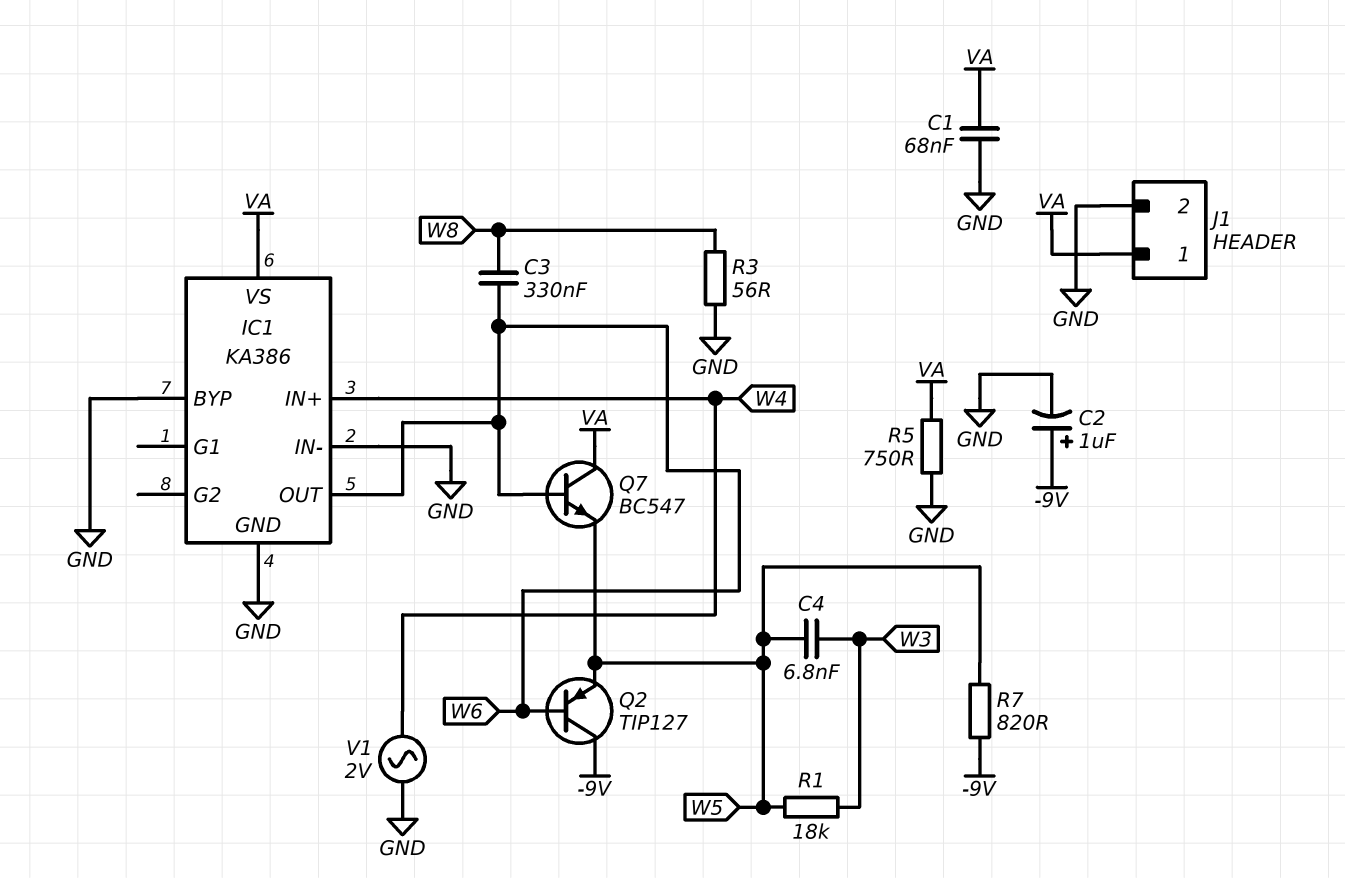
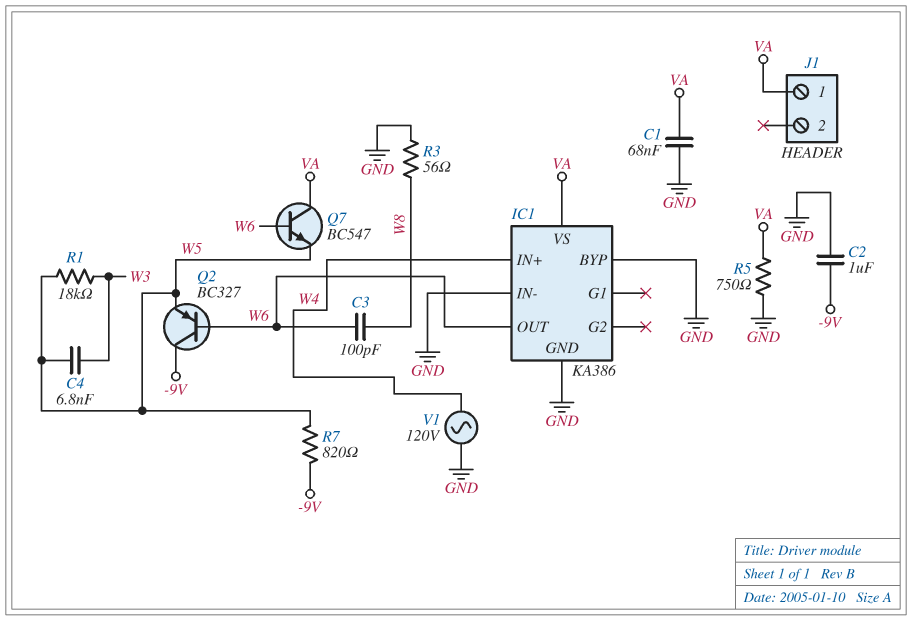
C2: 1uF (plus -9V, minus GND) -> 1uF (-9V, GND)
C3: 330nF (W6, W8) -> 100pF (W6, W8)
J1 pin 2: GND -> none
Q2: PNP TIP127 (B W6, C -9V, E W5) -> PNP BC327 (B W6, C -9V, E W5)
V1: AC 2V (GND, W4) -> AC 120V (GND, W4)

